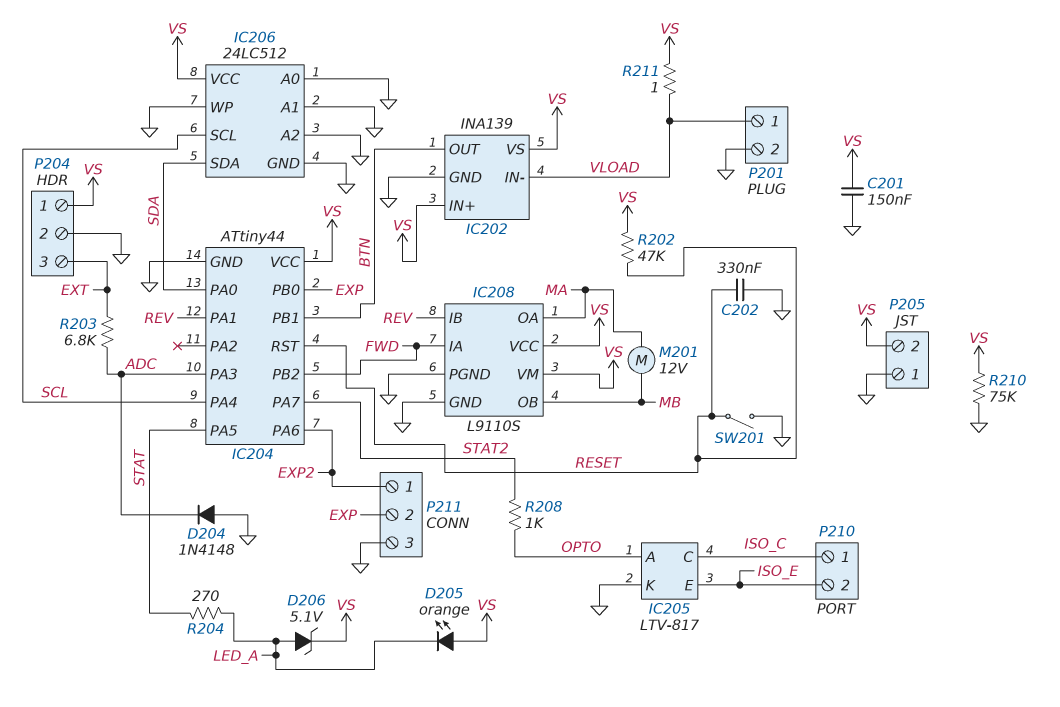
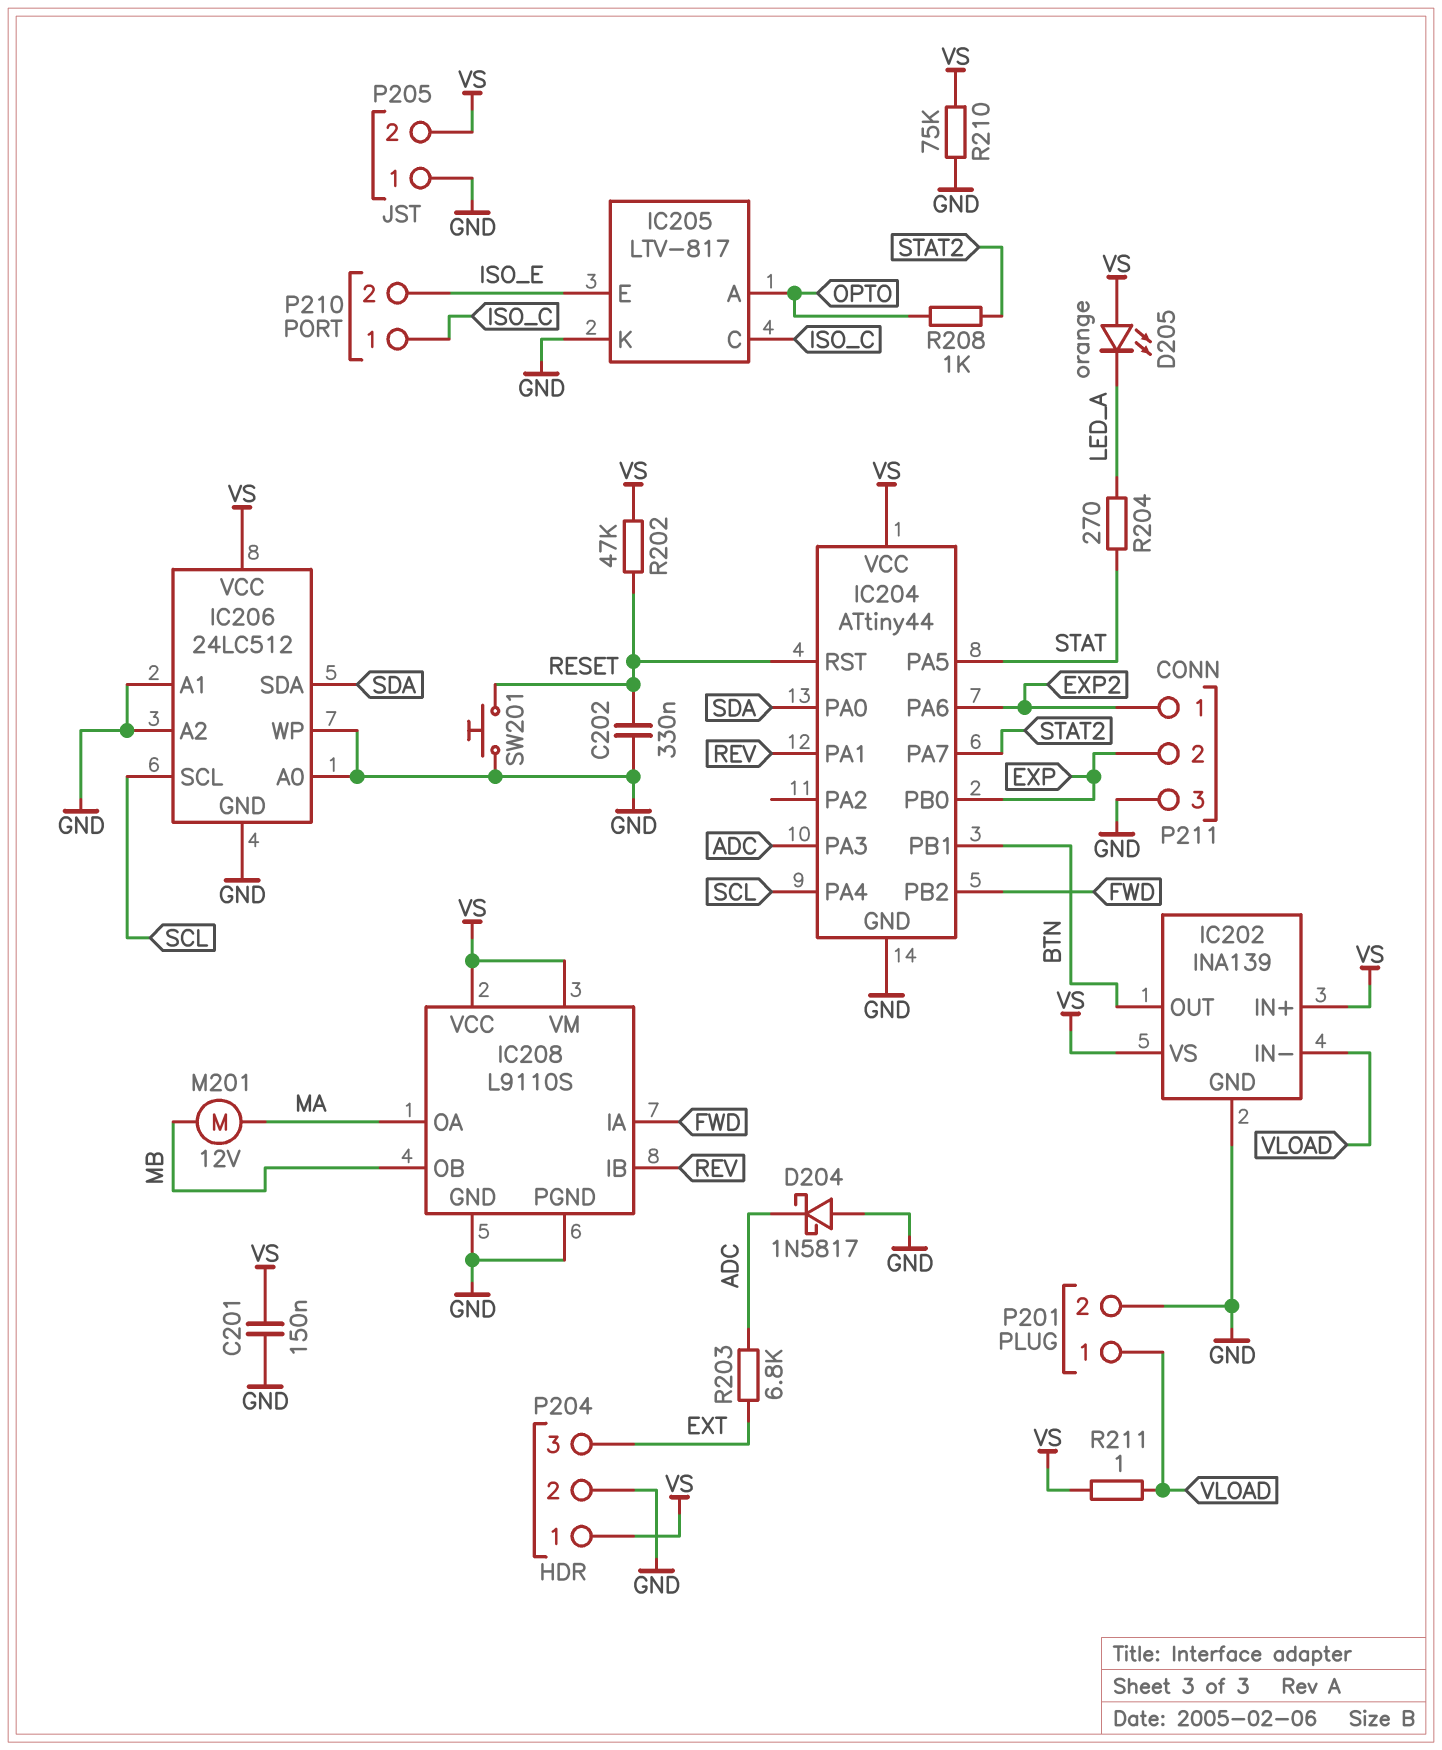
D204: diode 1N4148 (A GND, K ADC) -> schottky 1N5817 (A GND, K ADC)
D206: zener 5.1V (A LED_A, K VS) -> none
SW201: switch (GND, RESET) -> button (GND, RESET)

